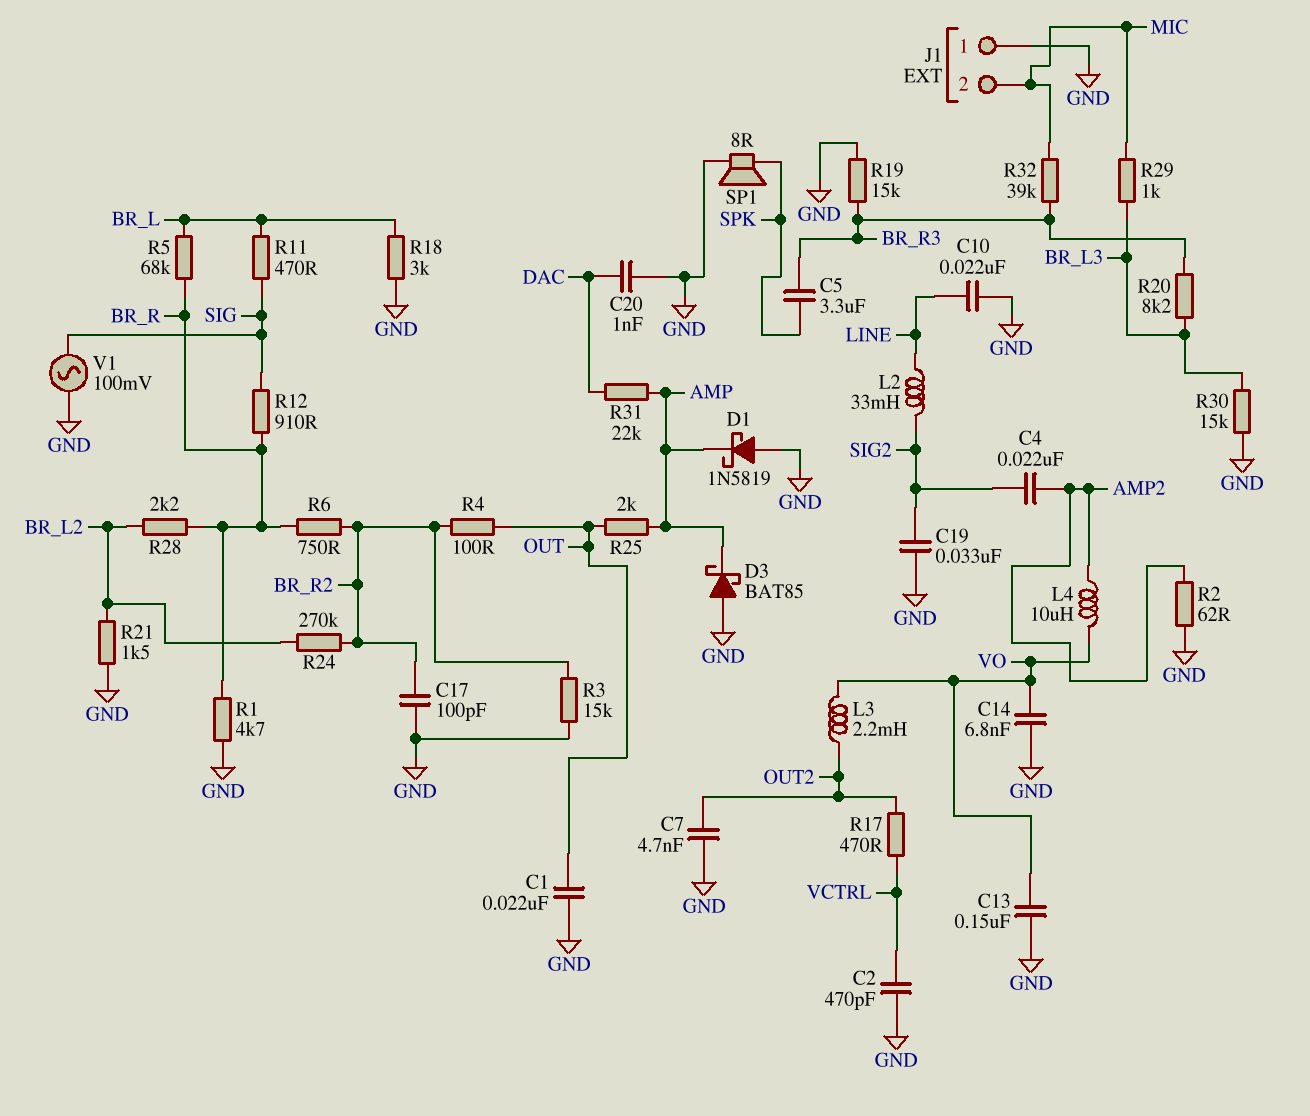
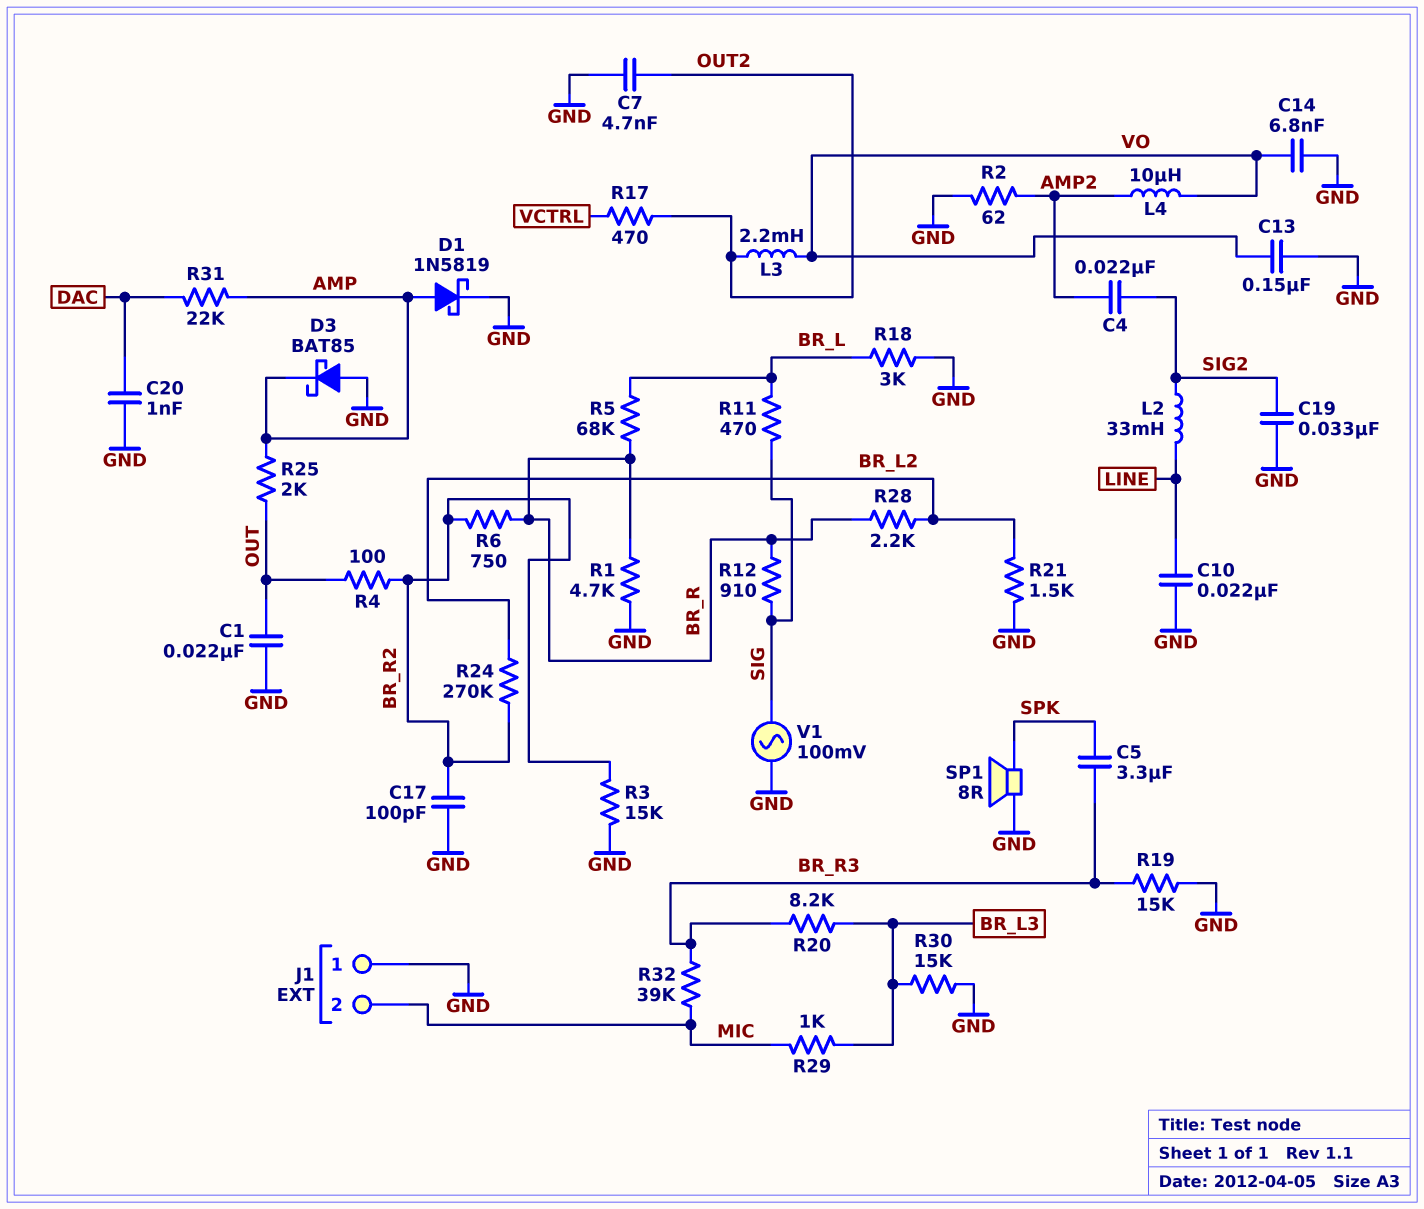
C2: 470pF (GND, VCTRL) -> none
D1: schottky 1N5819 (A GND, K AMP) -> schottky 1N5819 (A AMP, K GND)

